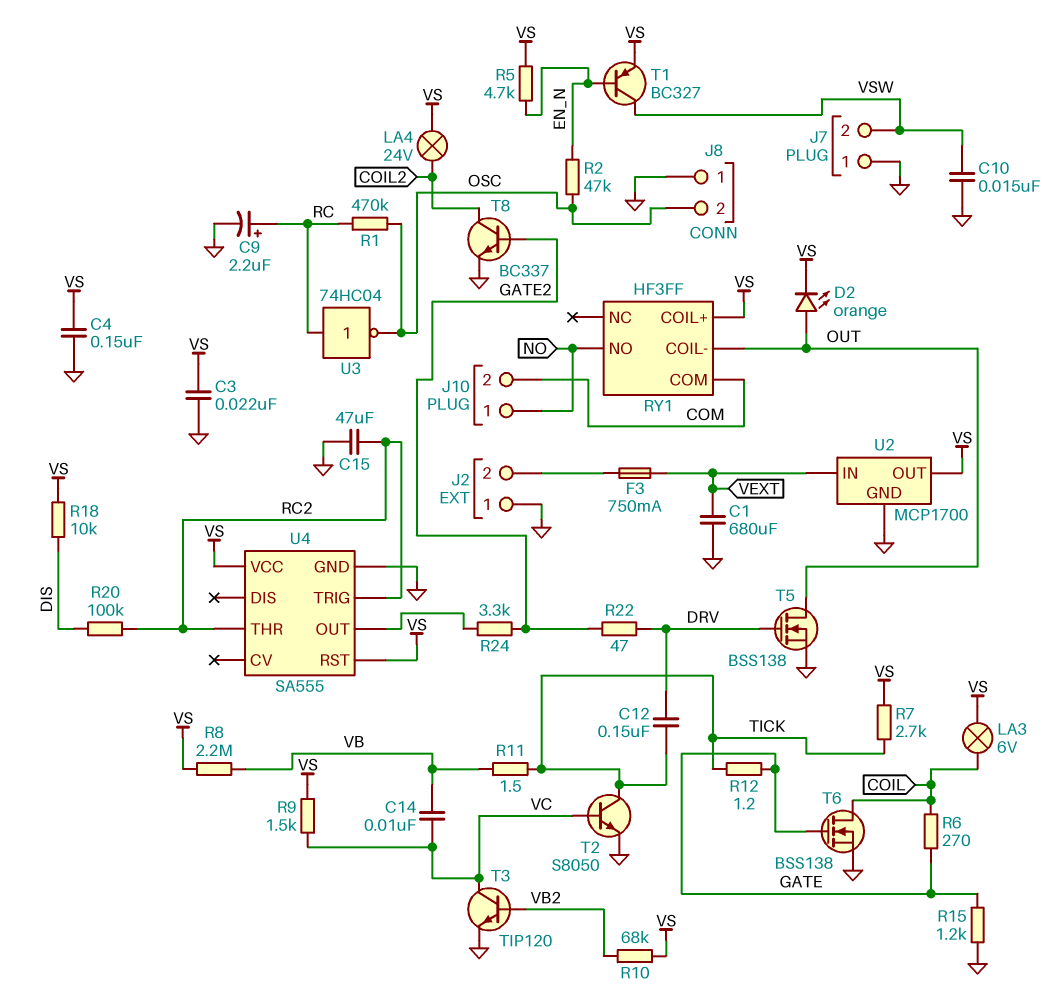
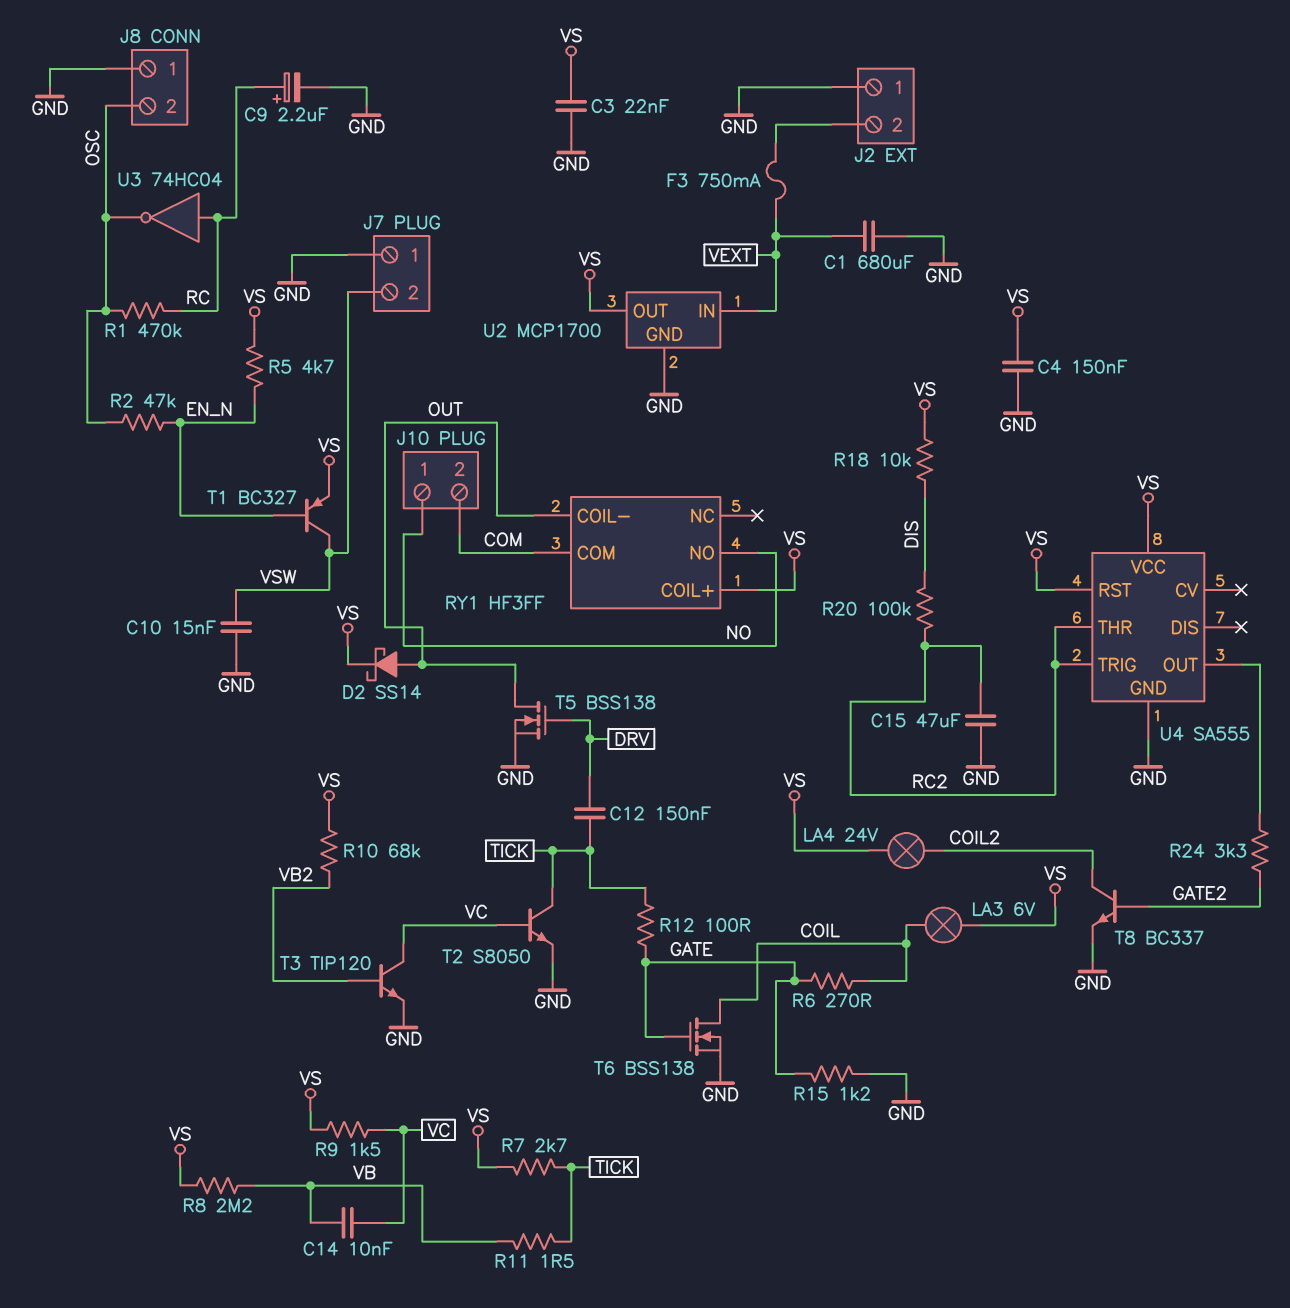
D2: LED orange (A OUT, K VS) -> schottky SS14 (A OUT, K VS)
R12: 1.2 (GATE, TICK) -> 100 (GATE, TICK)
R22: 47 (DRV, GATE2) -> none

